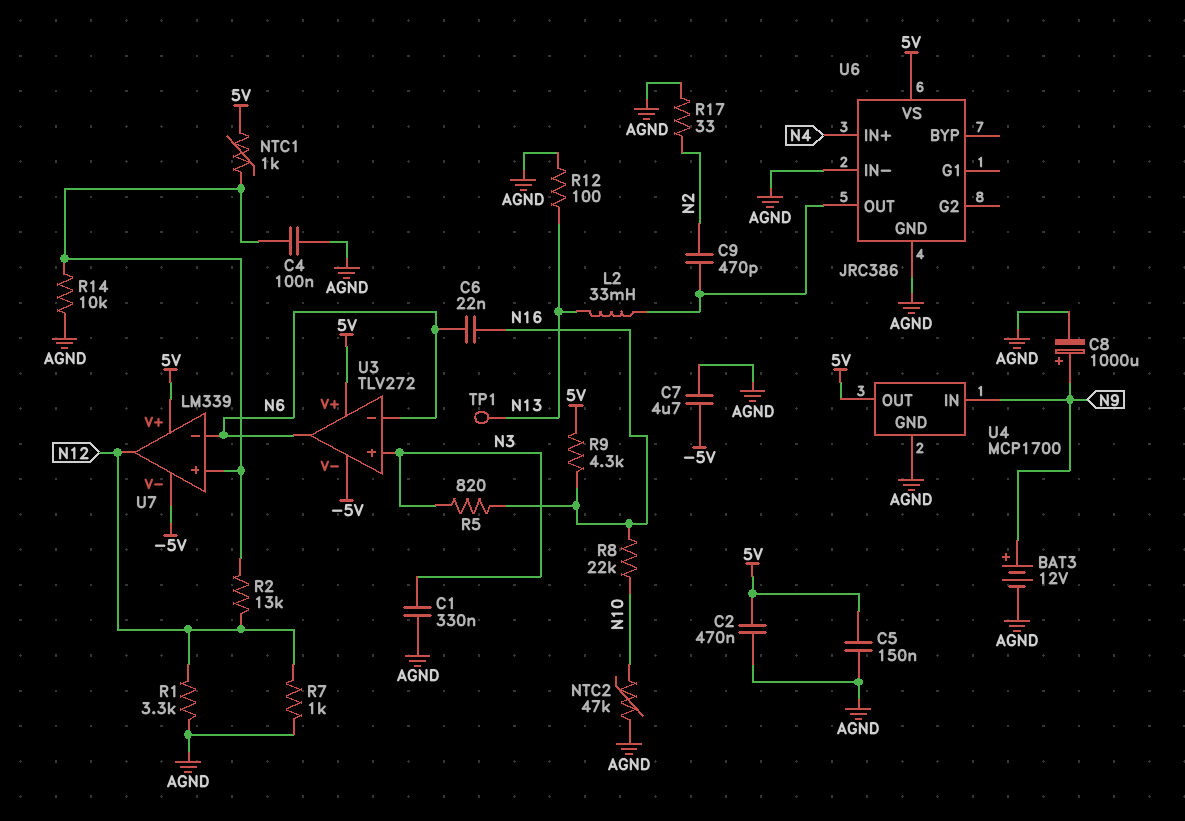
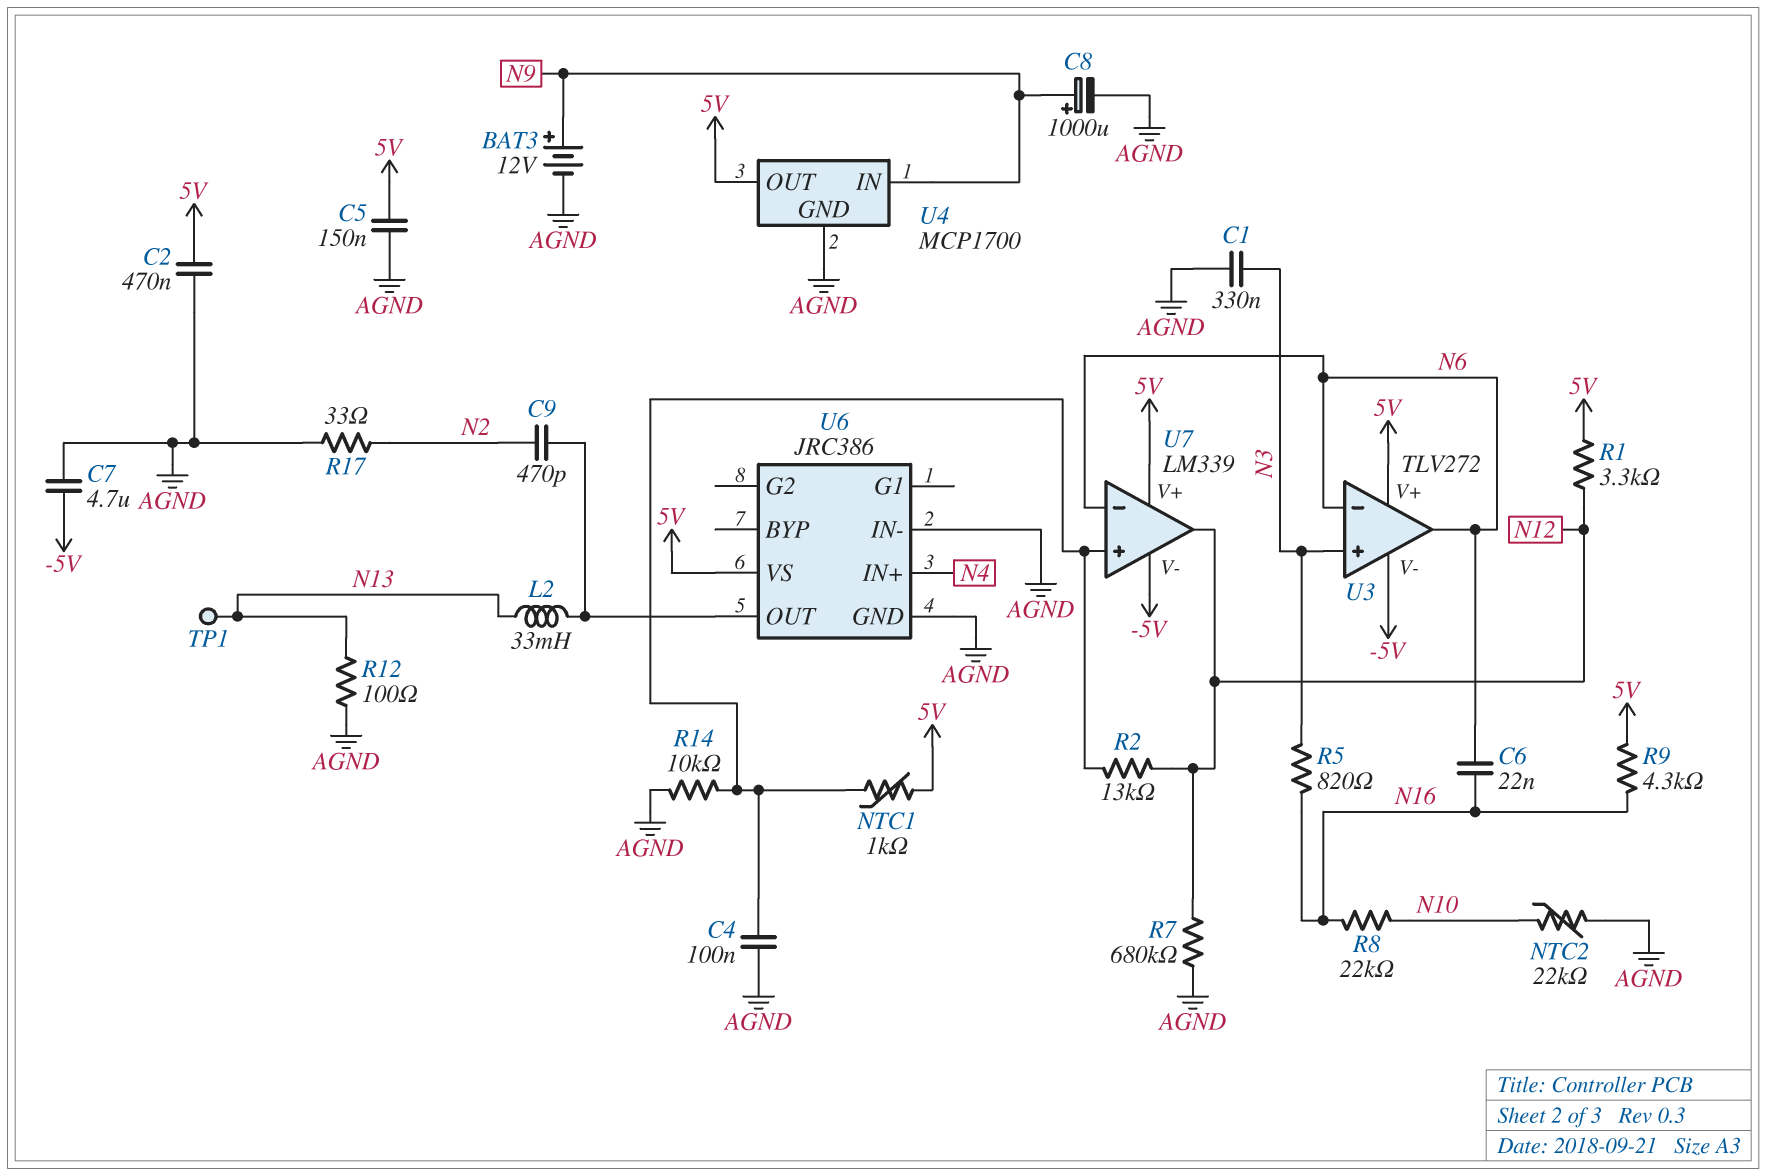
NTC2: 47k (AGND, N10) -> 22k (AGND, N10)
R1: 3.3k (AGND, N12) -> 3.3k (5V, N12)
R7: 1k (AGND, N12) -> 680k (AGND, N12)

